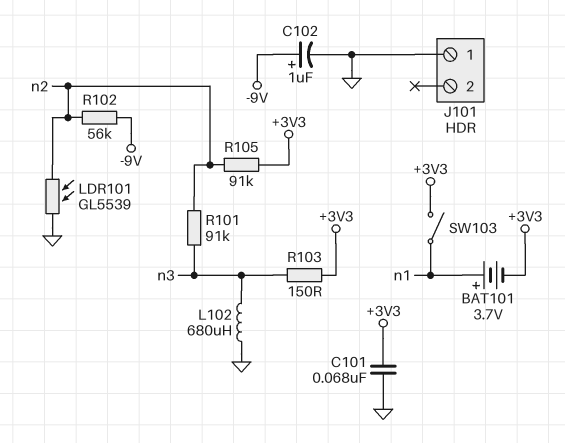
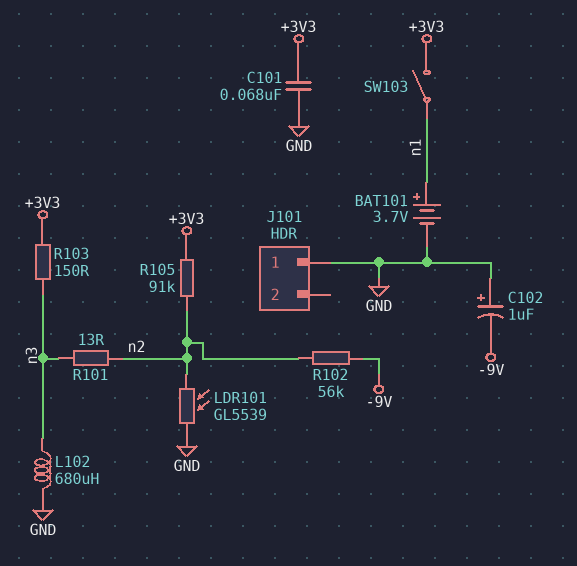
BAT101: 3.7V (plus n1, minus +3V3) -> 3.7V (plus n1, minus GND)
C102: 1uF (plus -9V, minus GND) -> 1uF (plus GND, minus -9V)
R101: 91k (n2, n3) -> 13 (n2, n3)

